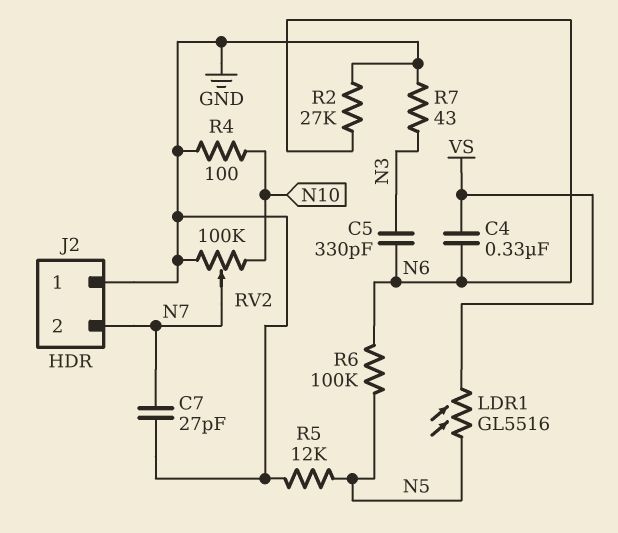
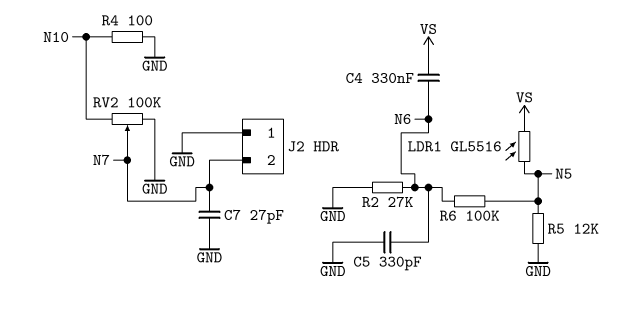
C5: 330pF (N3, N6) -> 330pF (GND, N6)
R7: 43 (GND, N3) -> none

